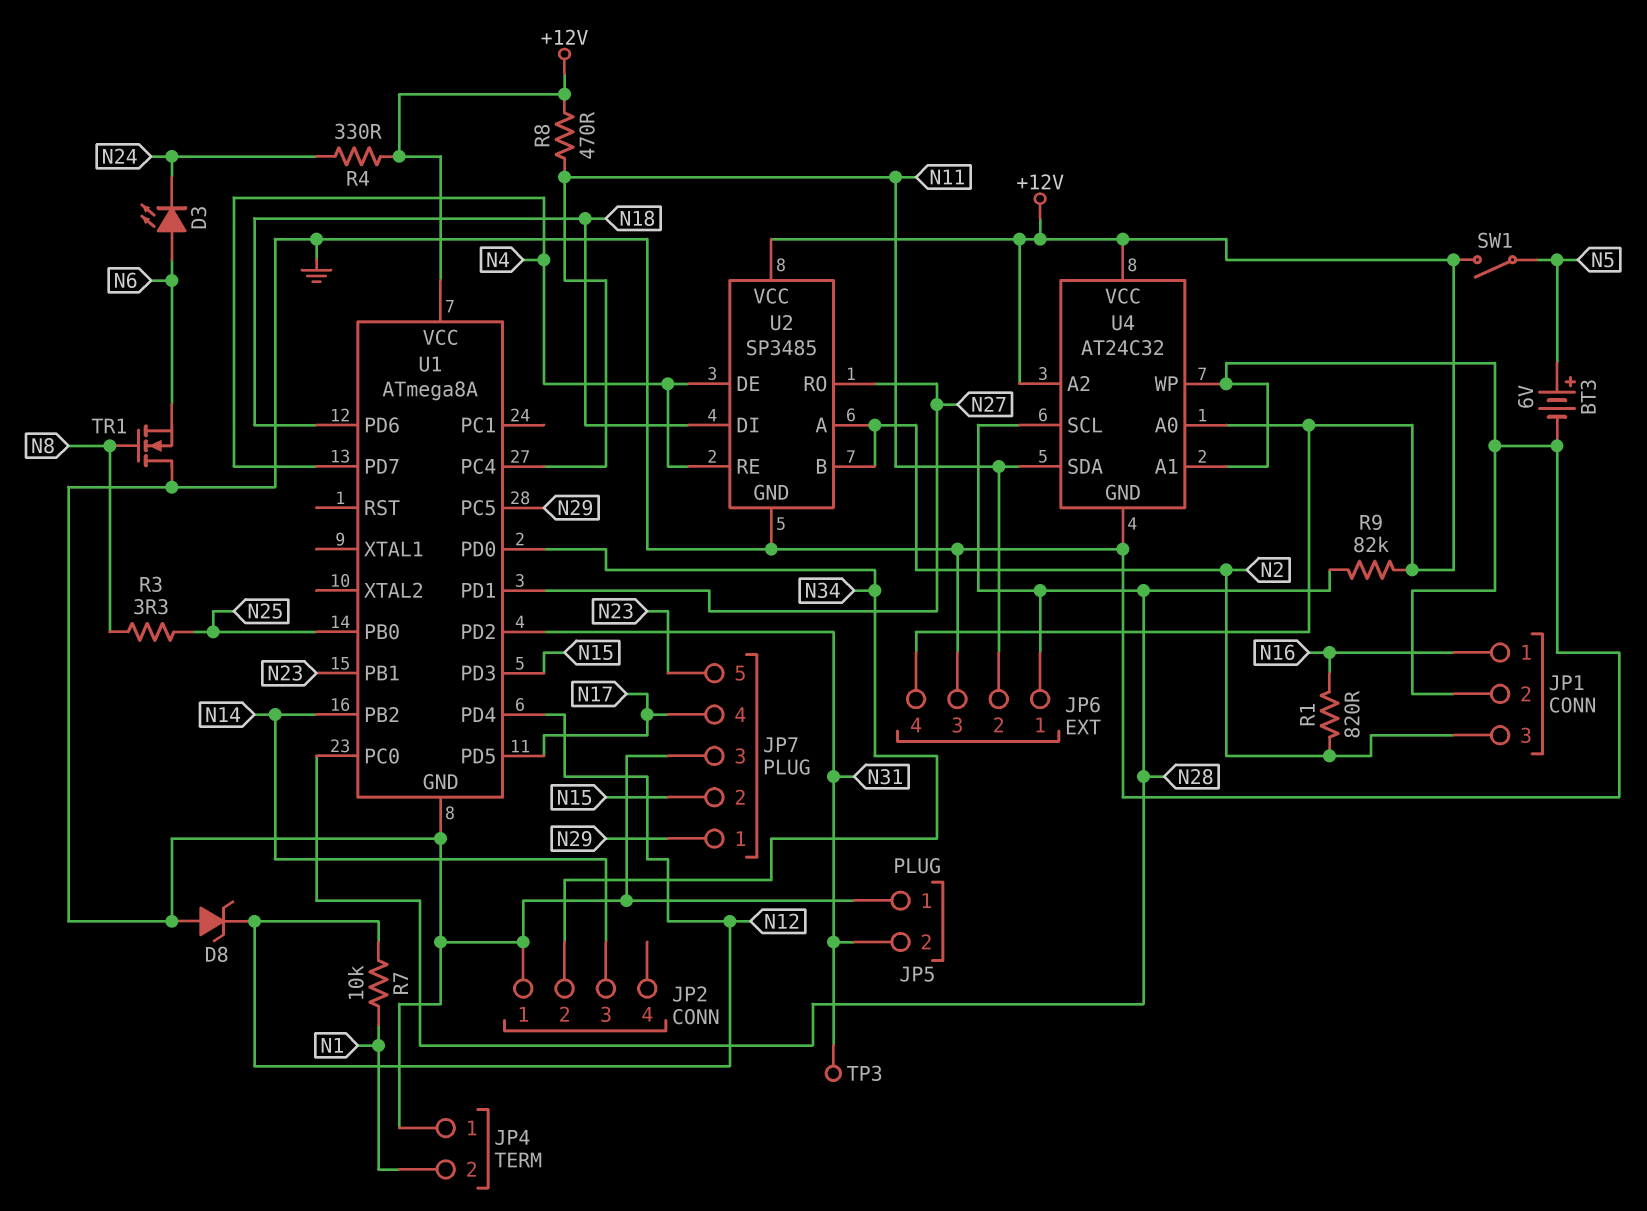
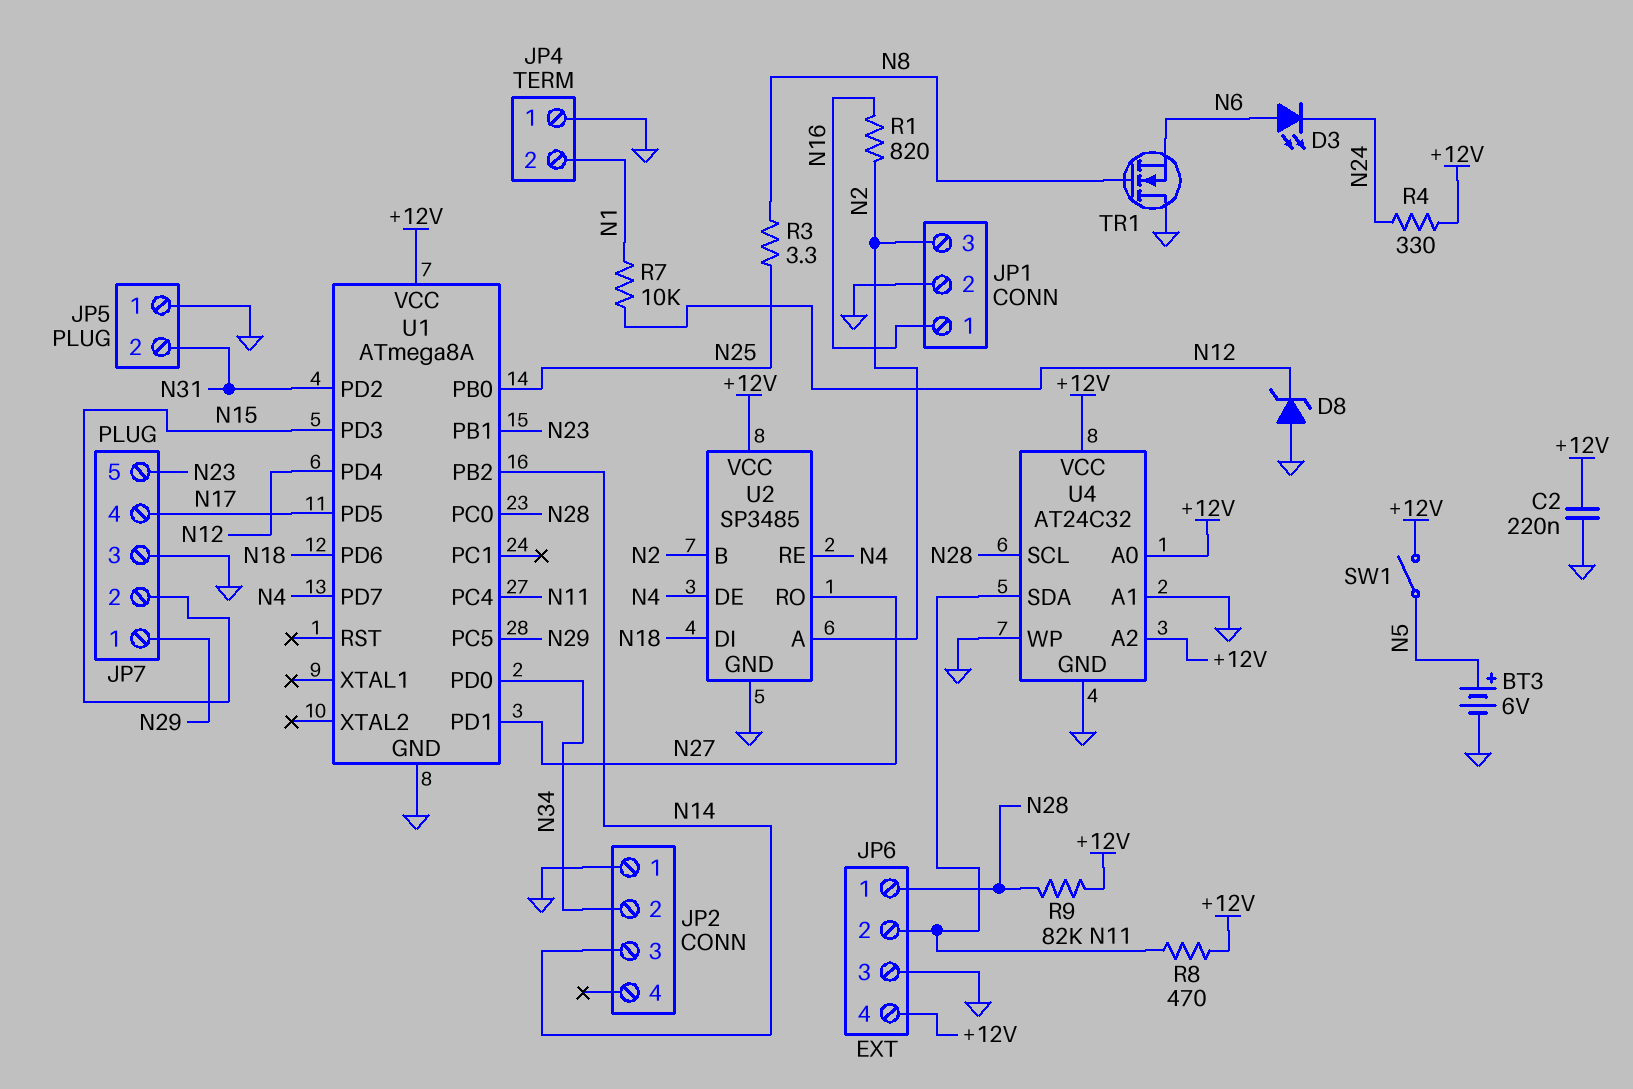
C2: none -> 220nF (+12V, GND)
TP3: test point (N31) -> none

